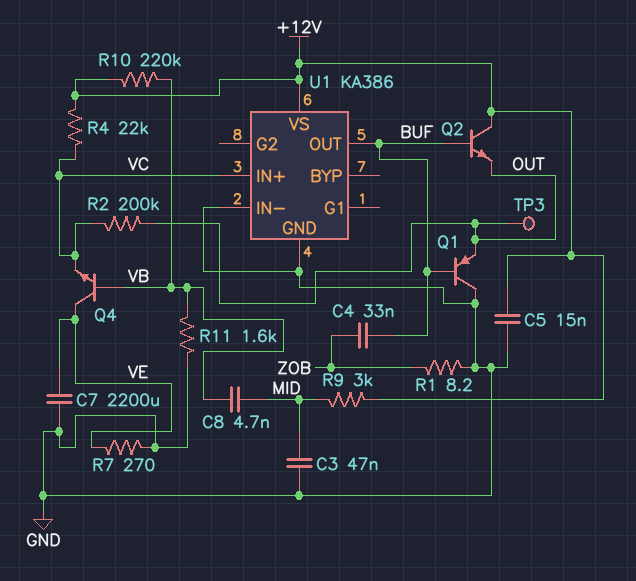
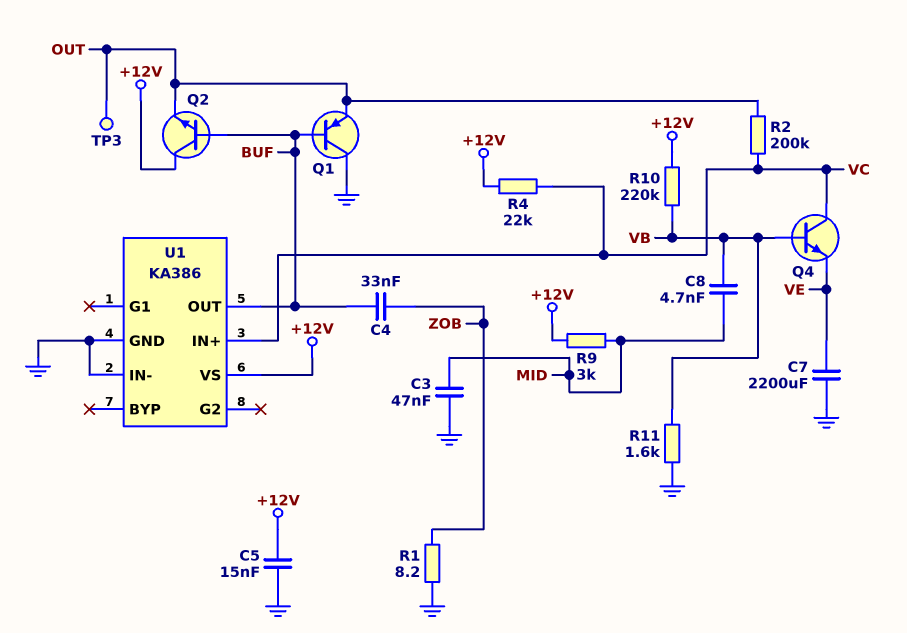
Q4: NPN (B VB, C VE, E VC) -> NPN (B VB, C VC, E VE)
R7: 270 (GND, VE) -> none

